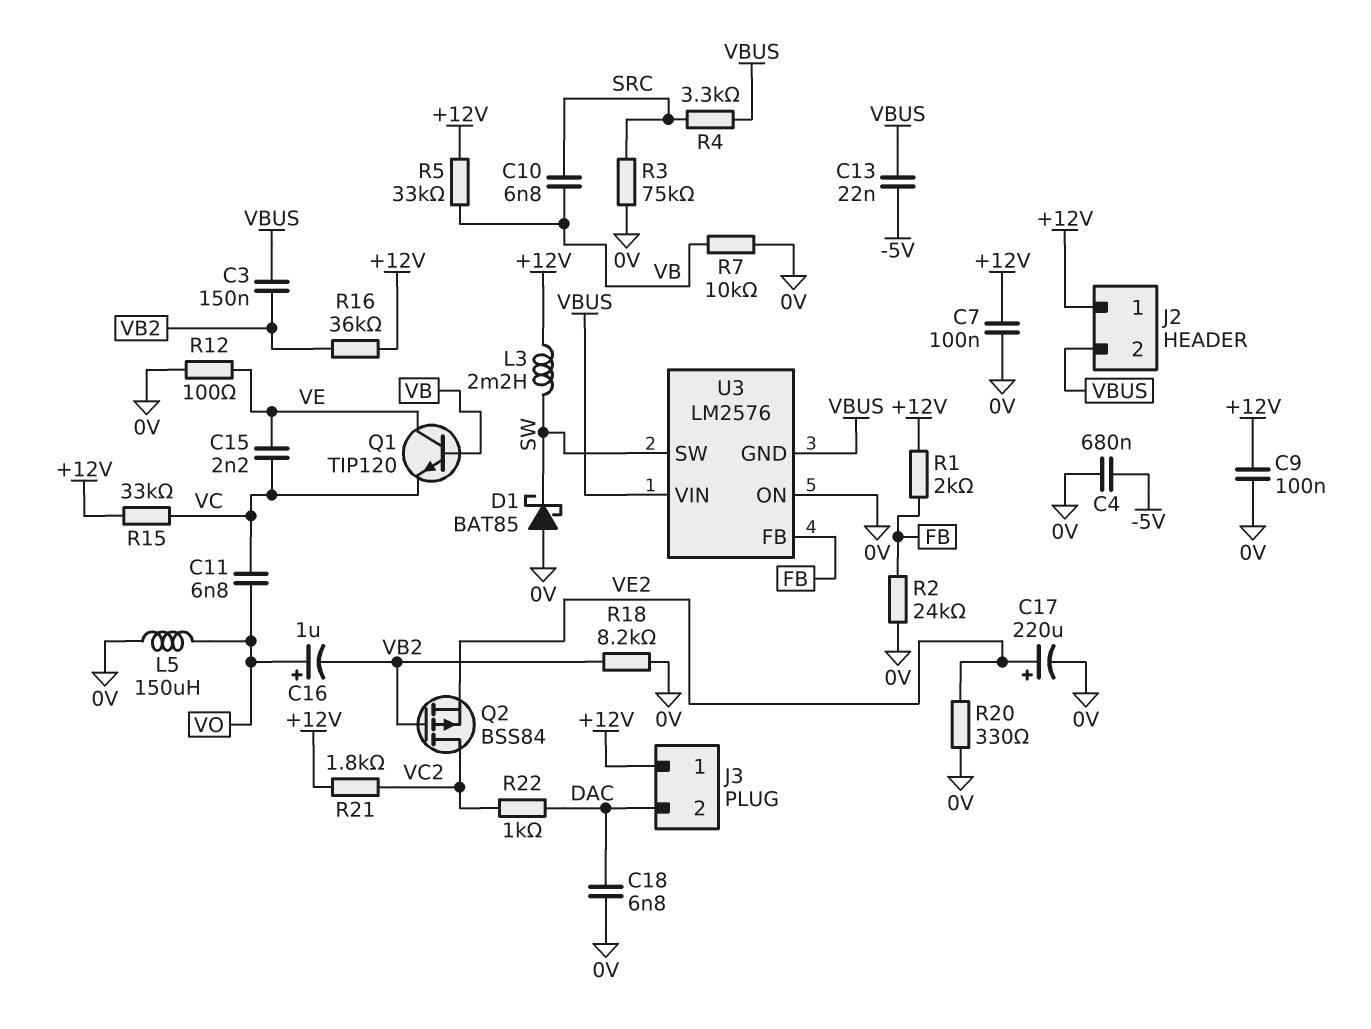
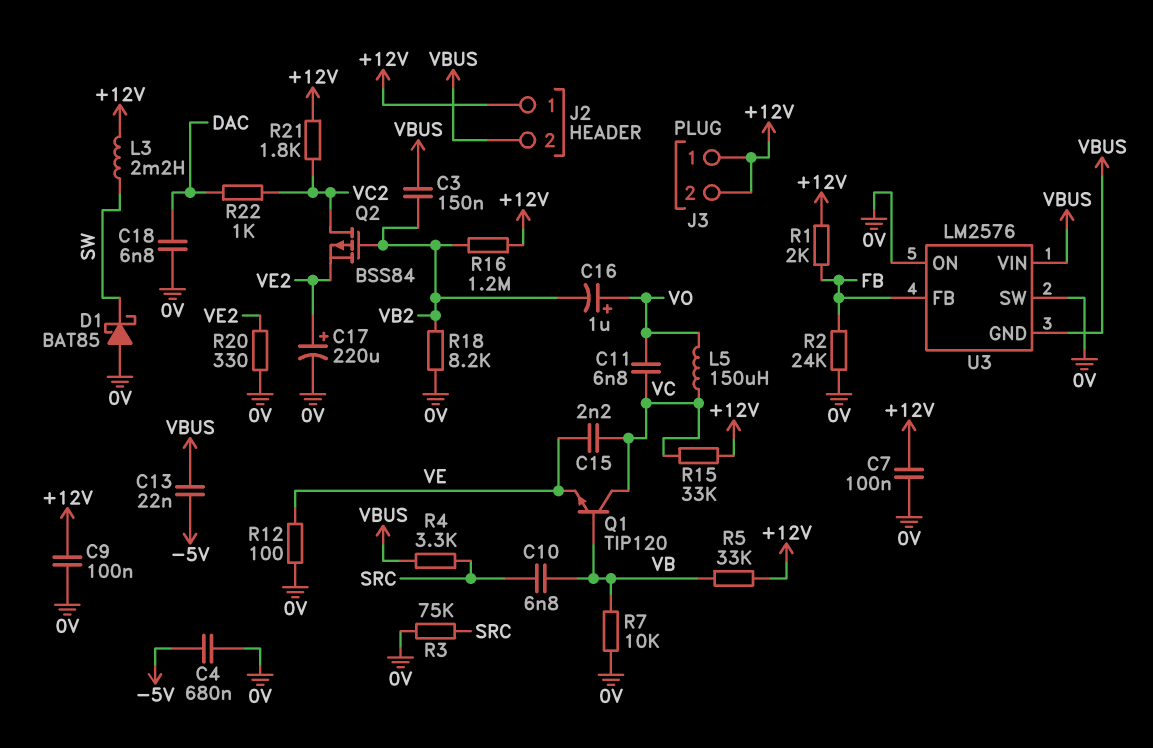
J3 pin 2: DAC -> +12V
L5: 150uH (0V, VO) -> 150uH (VC, VO)
Q1: NPN TIP120 (B VB, C VE, E VC) -> NPN TIP120 (B VB, C VC, E VE)
R16: 36k (+12V, VB2) -> 1.2M (+12V, VB2)
U3 pin SW: SW -> 0V

